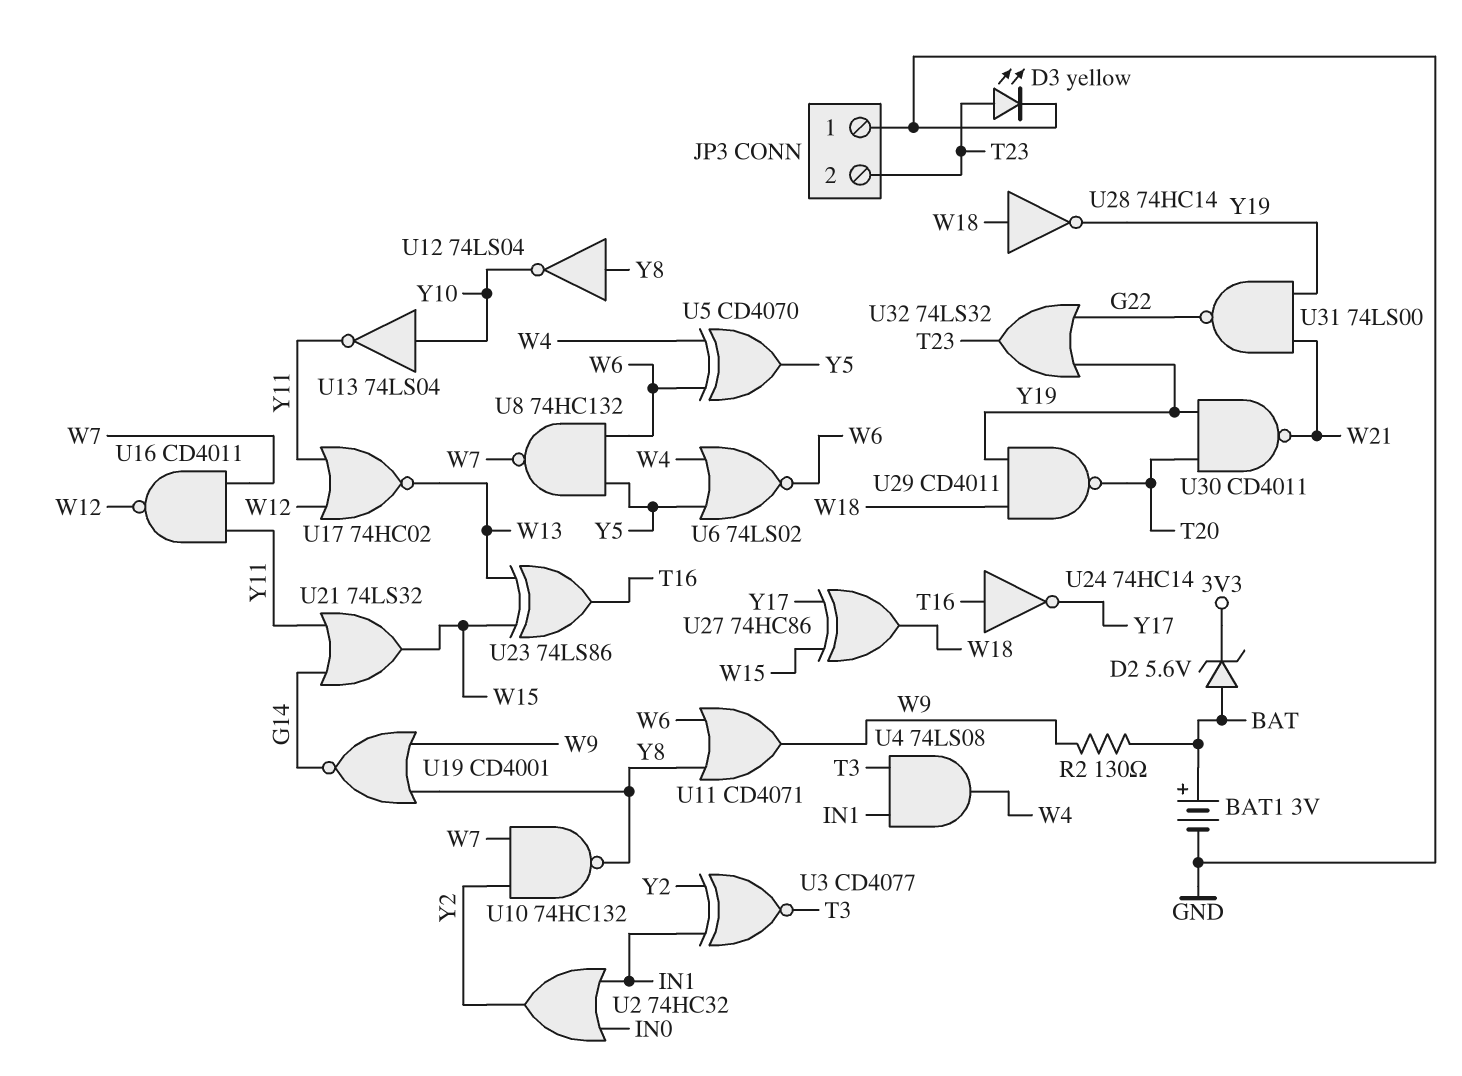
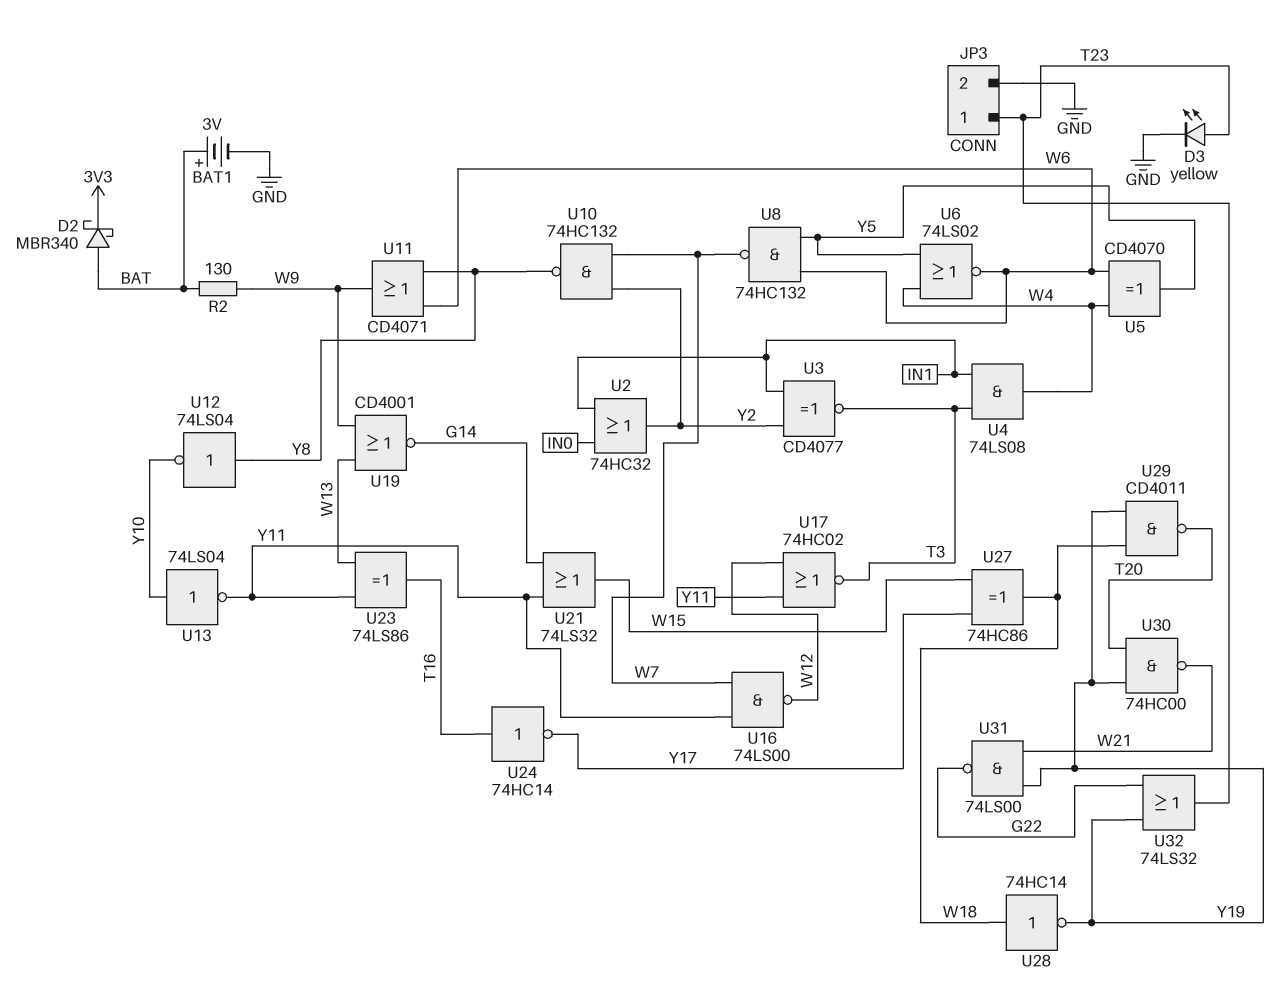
D2: zener 5.6V (A BAT, K 3V3) -> schottky MBR340 (A BAT, K 3V3)
JP3 pin 1: GND -> T23
JP3 pin 2: T23 -> GND
U16: NAND CD4011 (in W7, in Y11, out W12) -> NAND 74LS00 (in W7, in Y11, out W12)
U17: NOR 74HC02 (in W12, in Y11, out W13) -> NOR 74HC02 (in W12, in Y11, out T3)
U19: NOR CD4001 (in W9, in Y8, out G14) -> NOR CD4001 (in W9, in W13, out G14)
U23: XOR 74LS86 (in W13, in W15, out T16) -> XOR 74LS86 (in W13, in Y11, out T16)
U30: NAND CD4011 (in T20, in Y19, out W21) -> NAND 74HC00 (in T20, in Y19, out W21)

